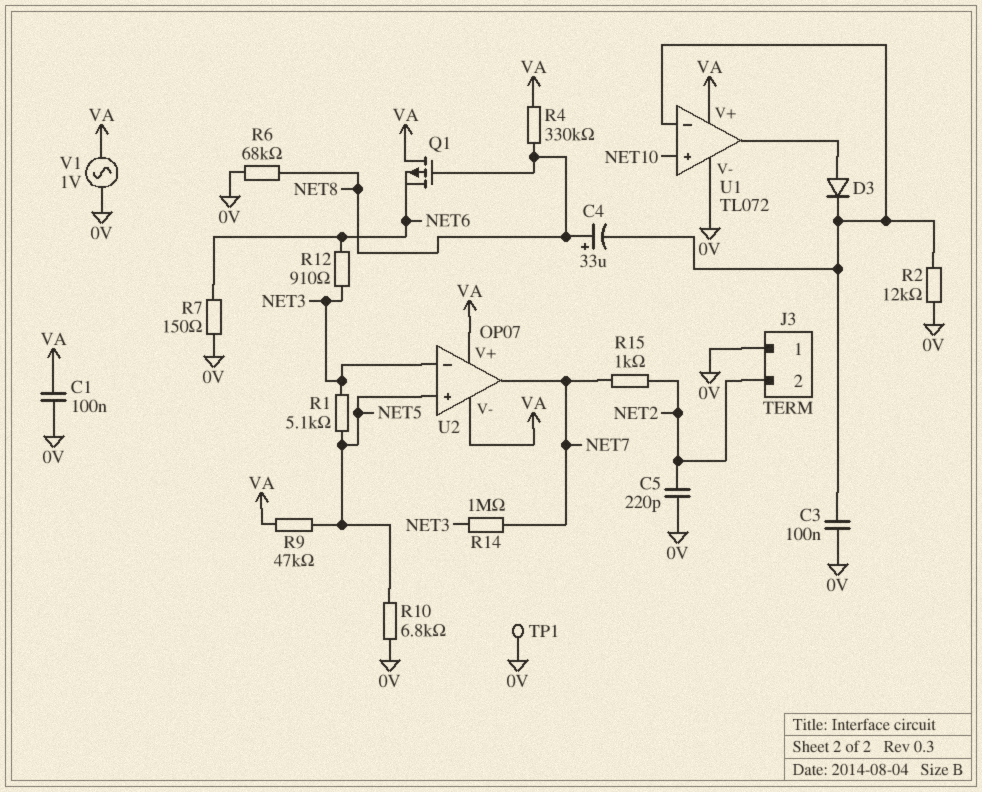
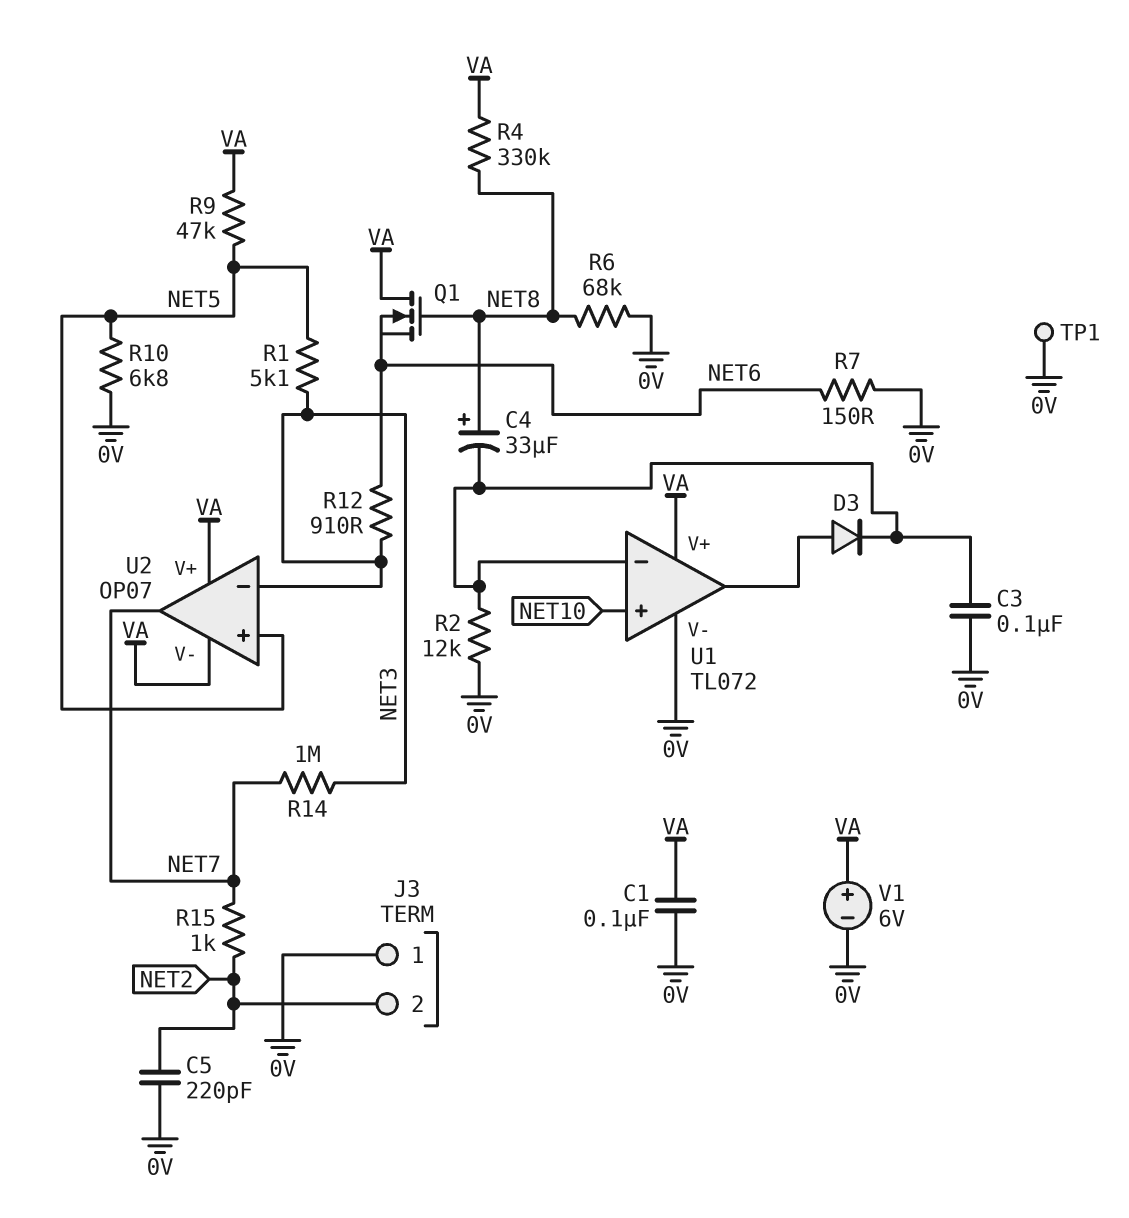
Q1: PMOS (G NET8, D VA, S NET6) -> NMOS (G NET8, D VA, S NET6)
V1: AC 1V (0V, VA) -> 6V (plus VA, minus 0V)

